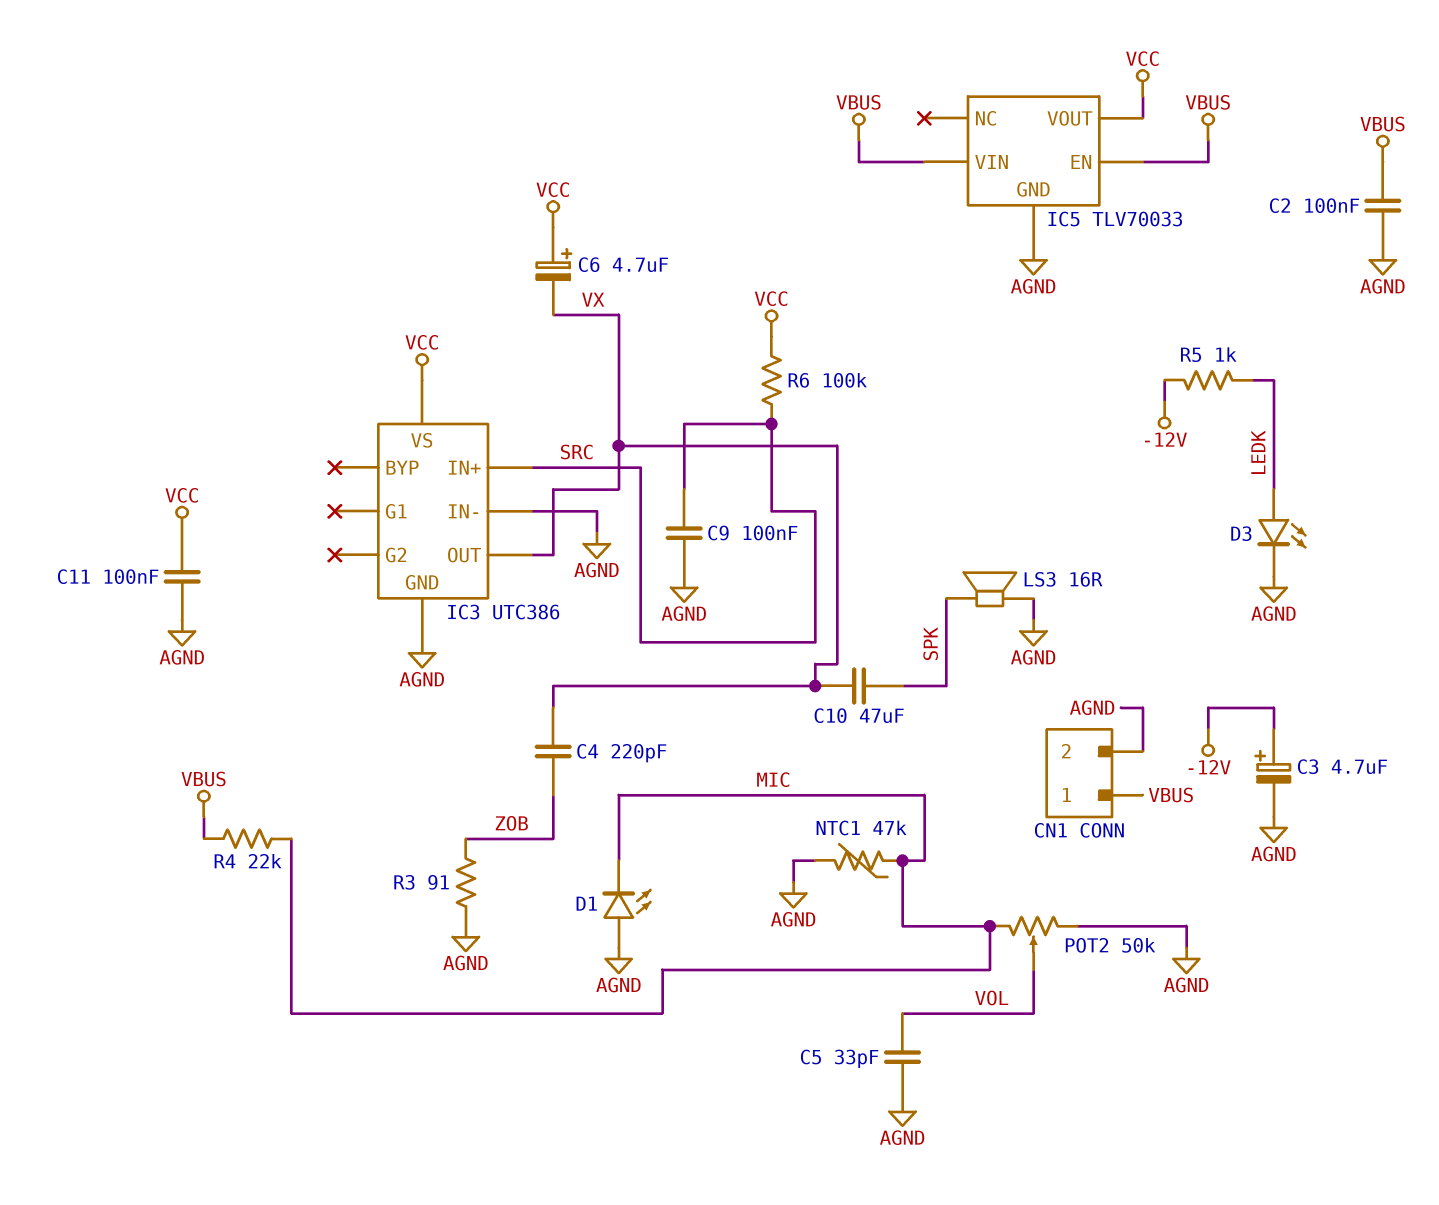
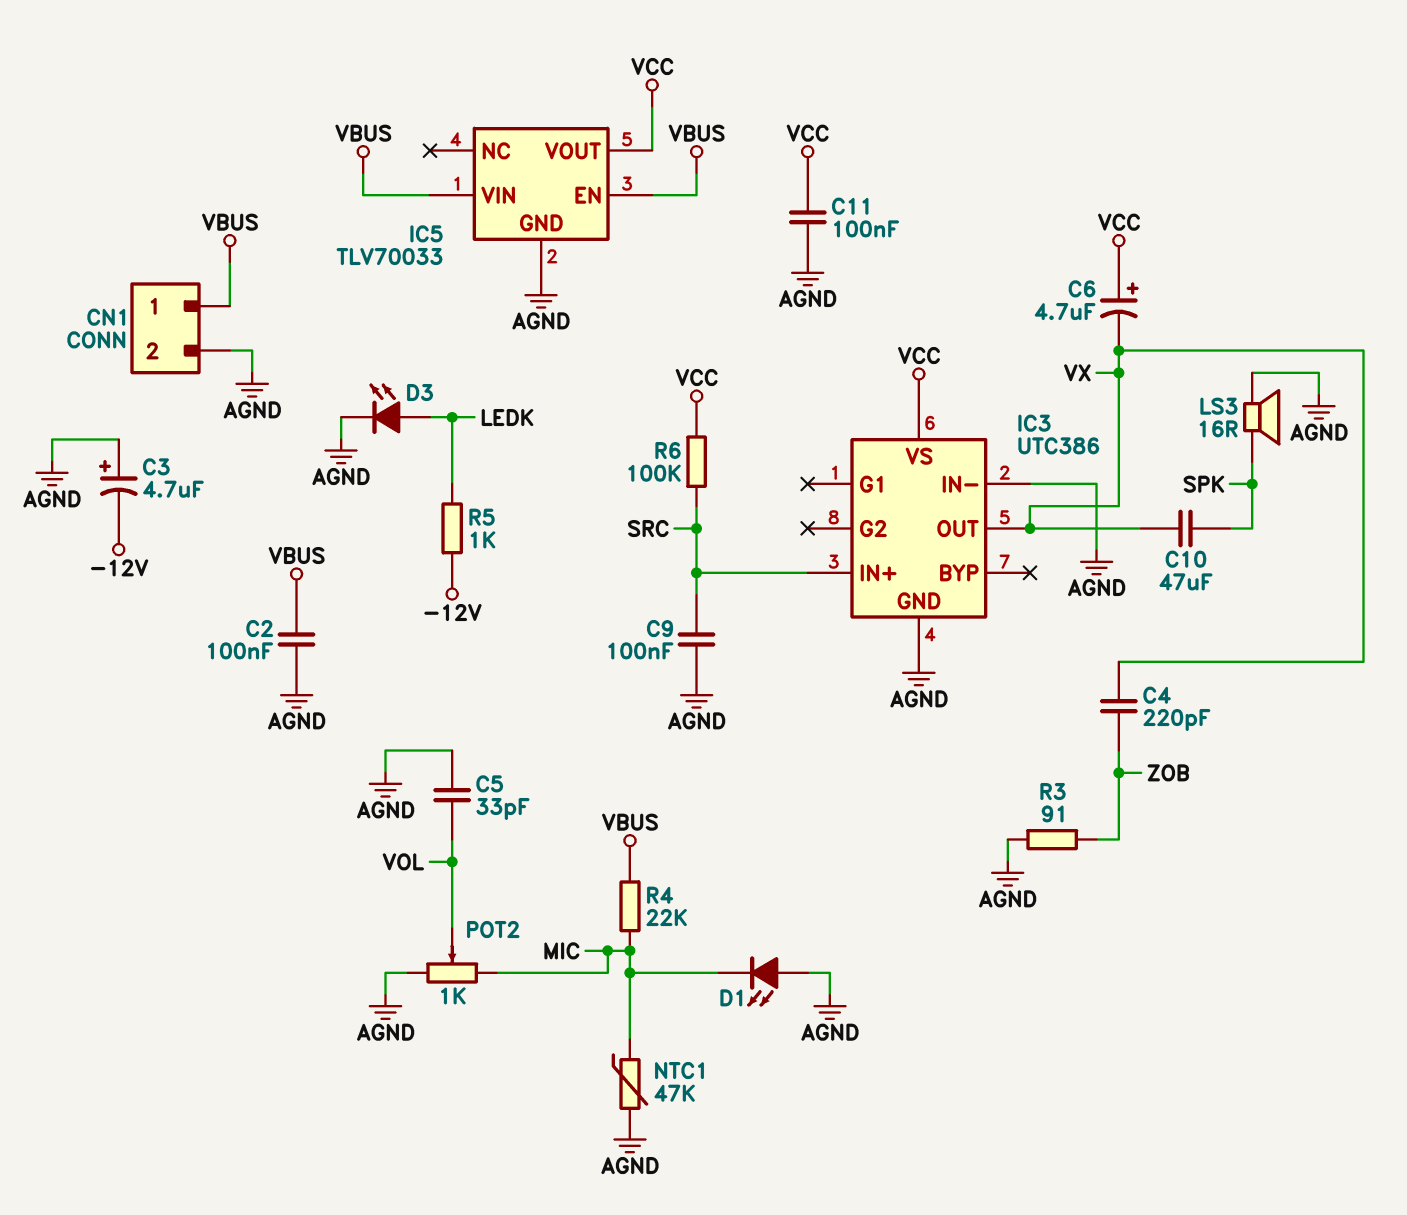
C3: 4.7uF (plus -12V, minus AGND) -> 4.7uF (plus AGND, minus -12V)
POT2: 50k (AGND, MIC, wiper VOL) -> 1k (AGND, MIC, wiper VOL)

